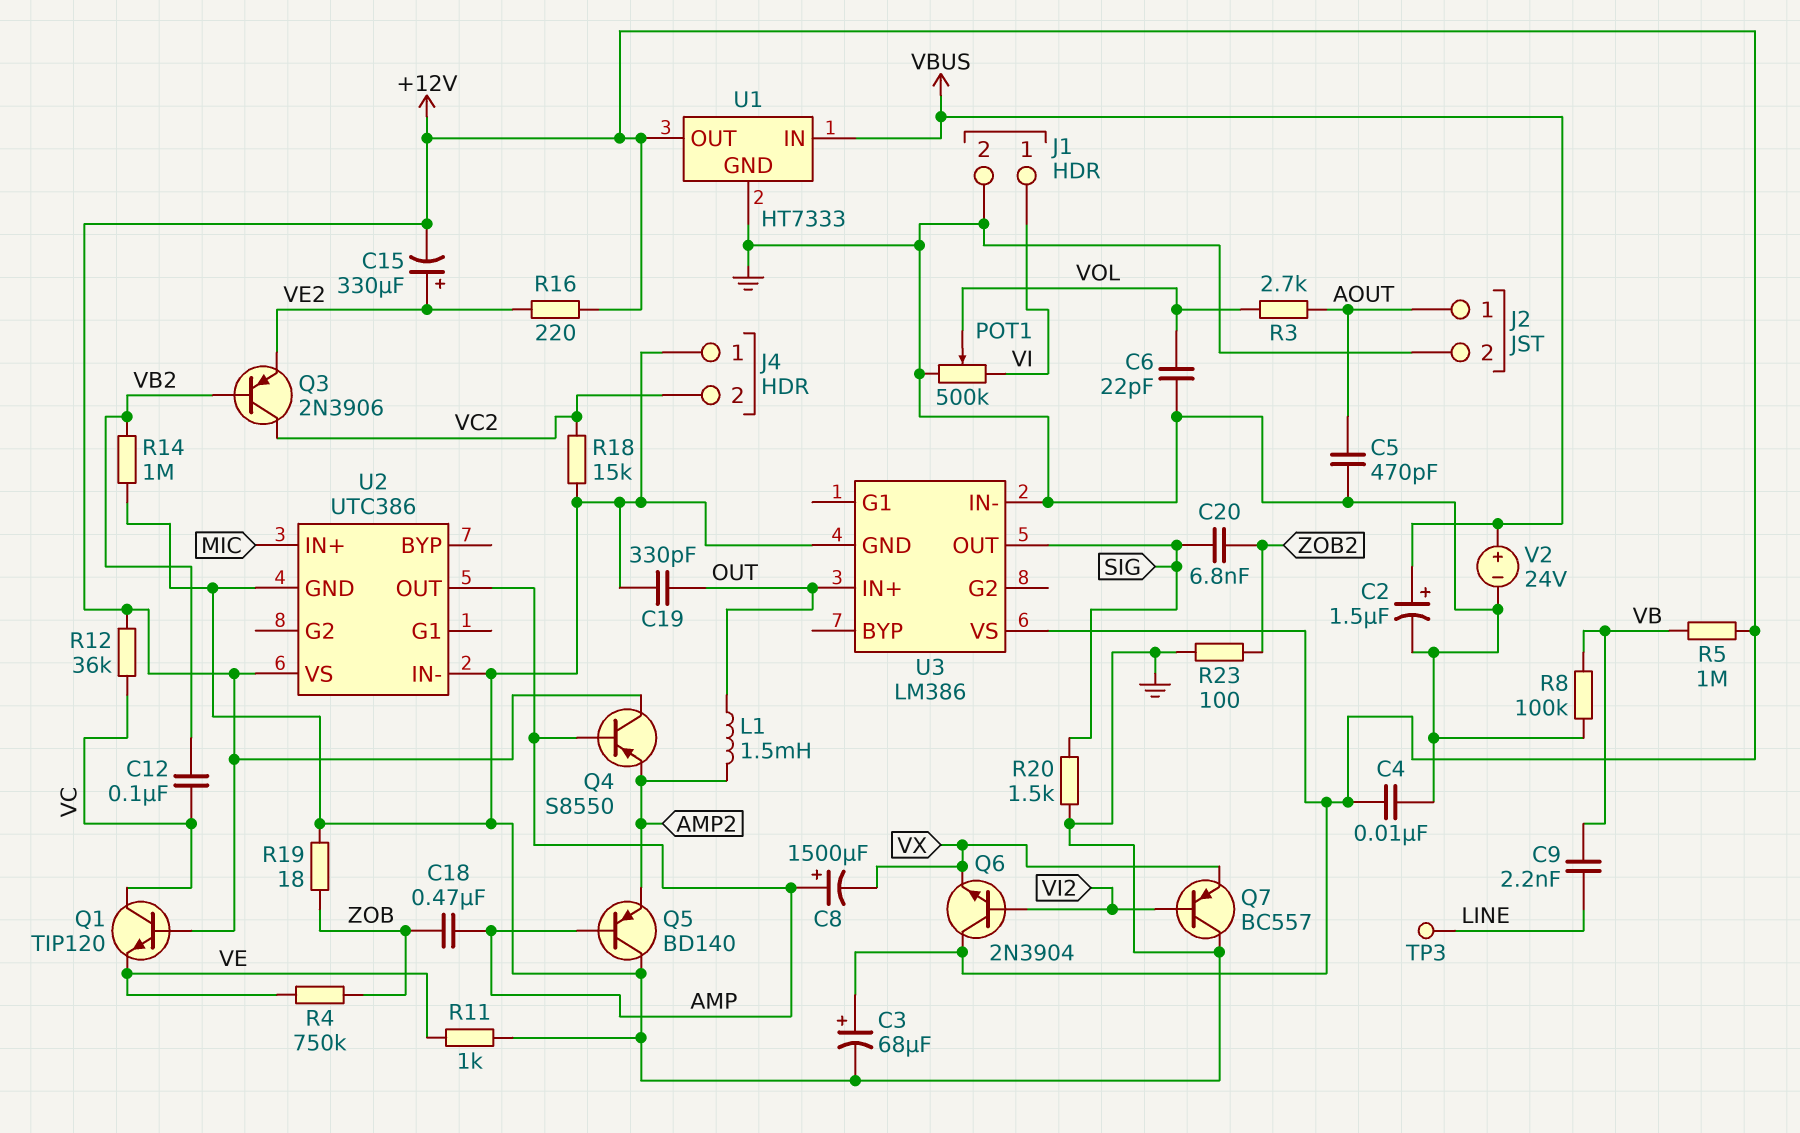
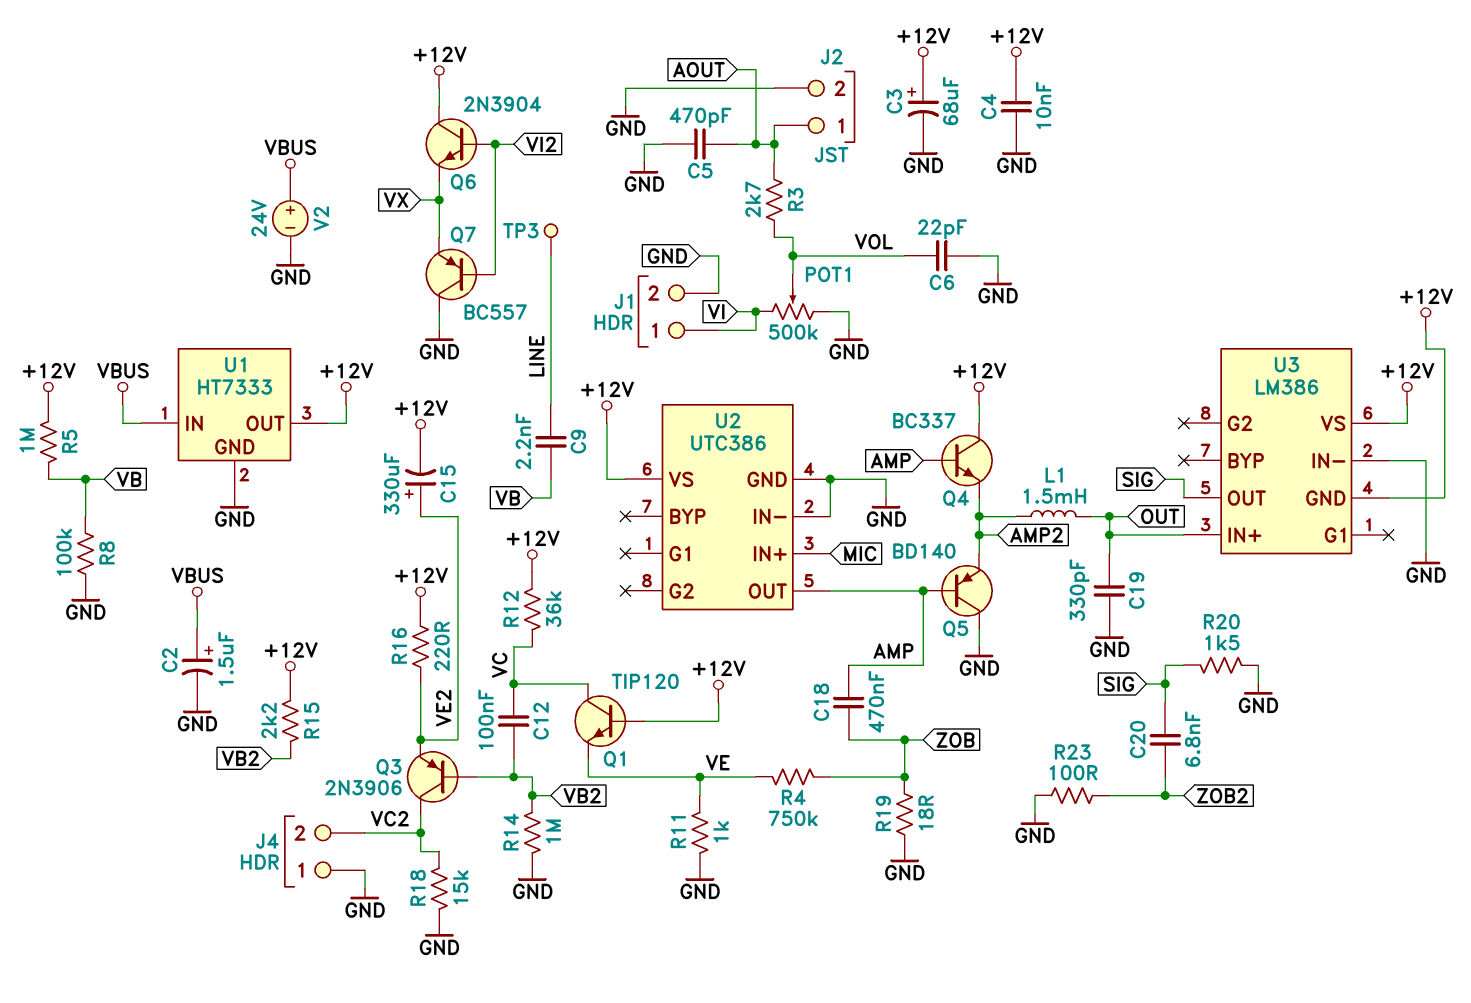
C8: 1500uF (plus AMP, minus VX) -> none
Q4: PNP S8550 (B AMP, C +12V, E AMP2) -> NPN BC337 (B AMP, C +12V, E AMP2)
R15: none -> 2.2k (+12V, VB2)
U3 pin GND: GND -> +12V

